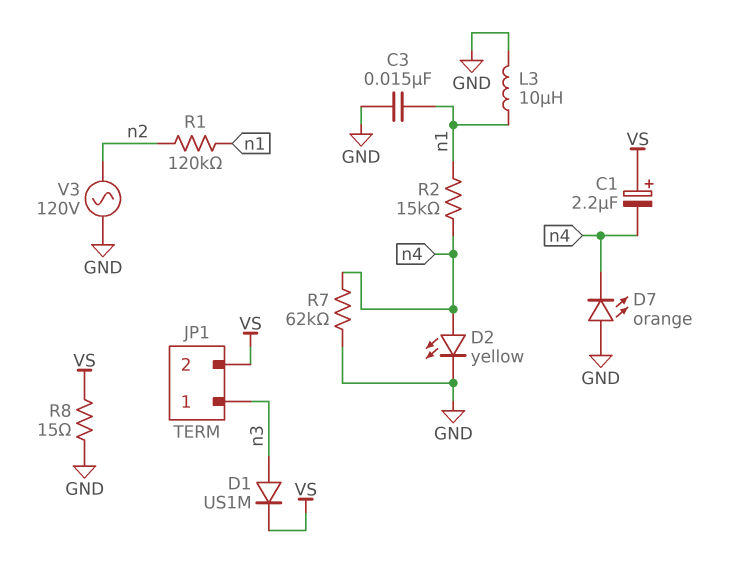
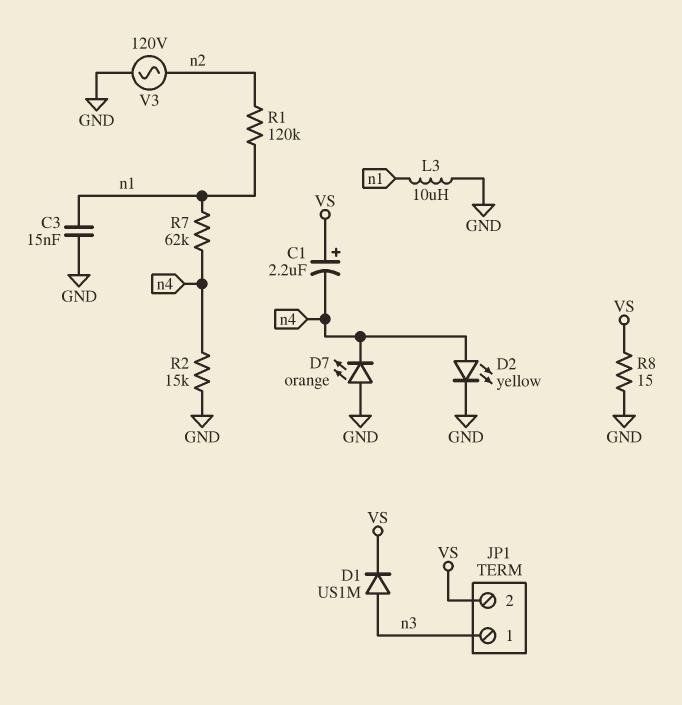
R2: 15k (n1, n4) -> 15k (GND, n4)
R7: 62k (GND, n4) -> 62k (n1, n4)

